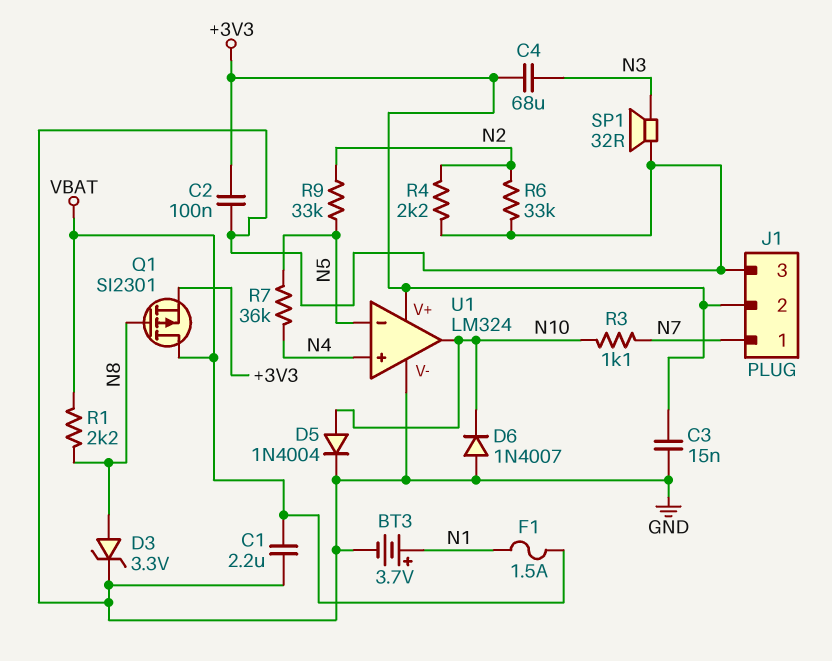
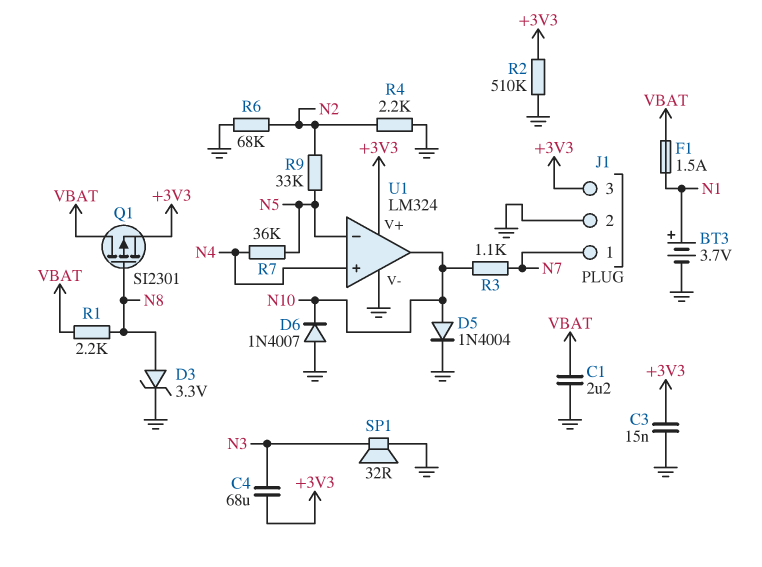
C2: 100nF (+3V3, GND) -> none
J1 pin 2: +3V3 -> GND
J1 pin 3: GND -> +3V3
R2: none -> 510k (+3V3, GND)
R6: 33k (GND, N2) -> 68k (GND, N2)

